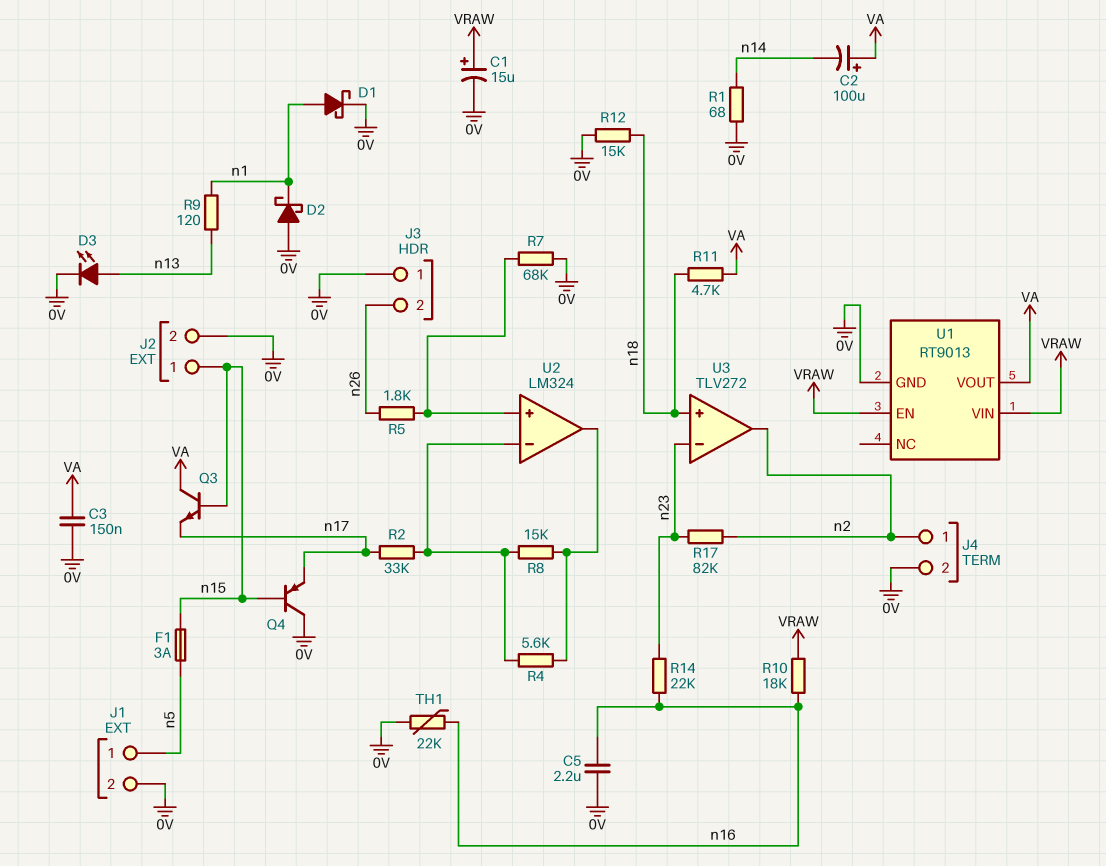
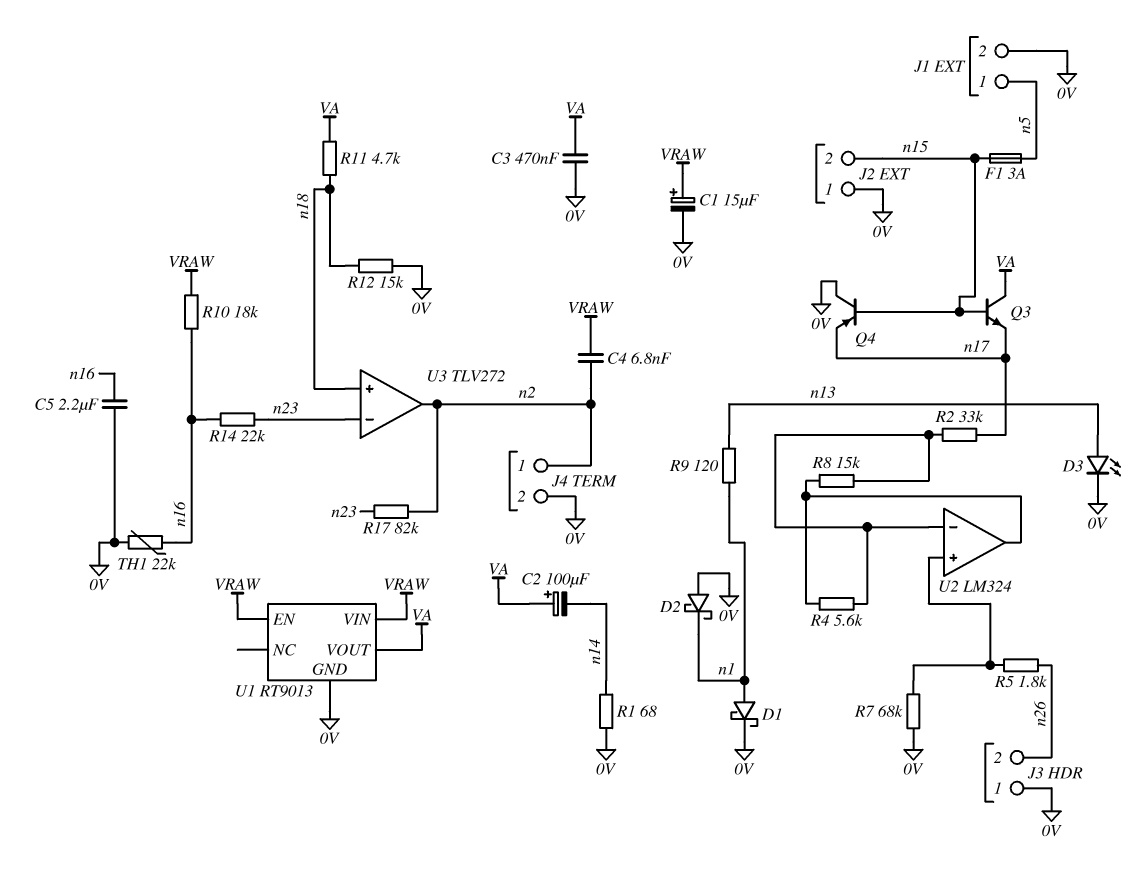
C3: 150nF (0V, VA) -> 470nF (0V, VA)
C4: none -> 6.8nF (VRAW, n2)
J2 pin 1: n15 -> 0V
J2 pin 2: 0V -> n15

